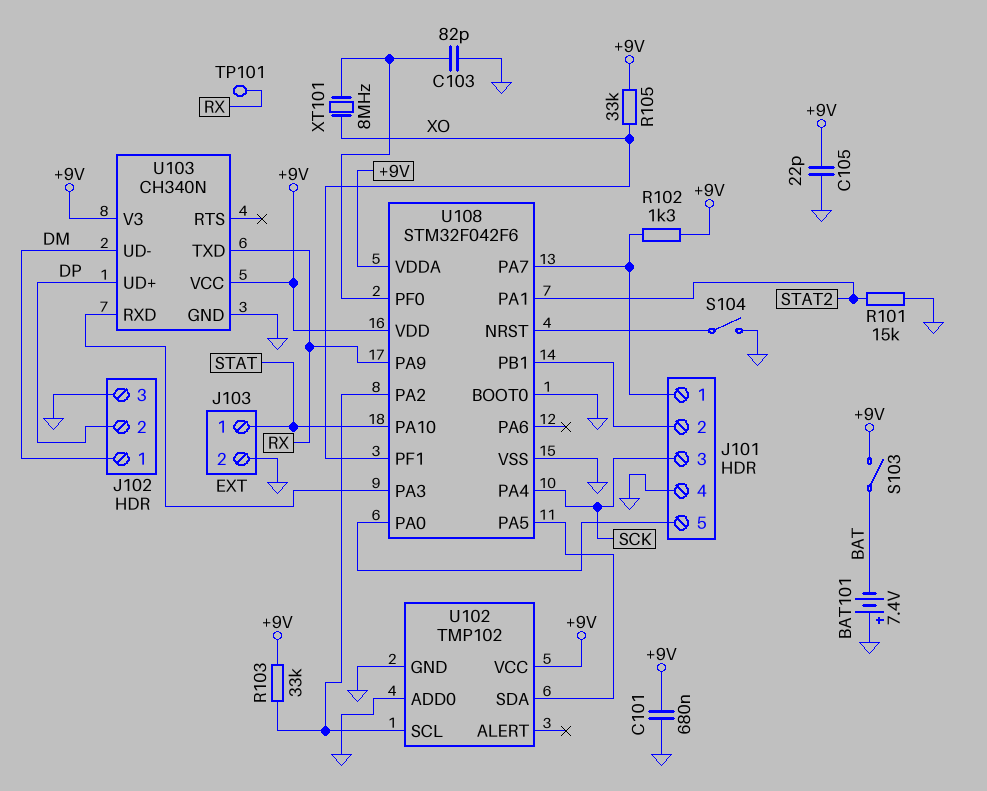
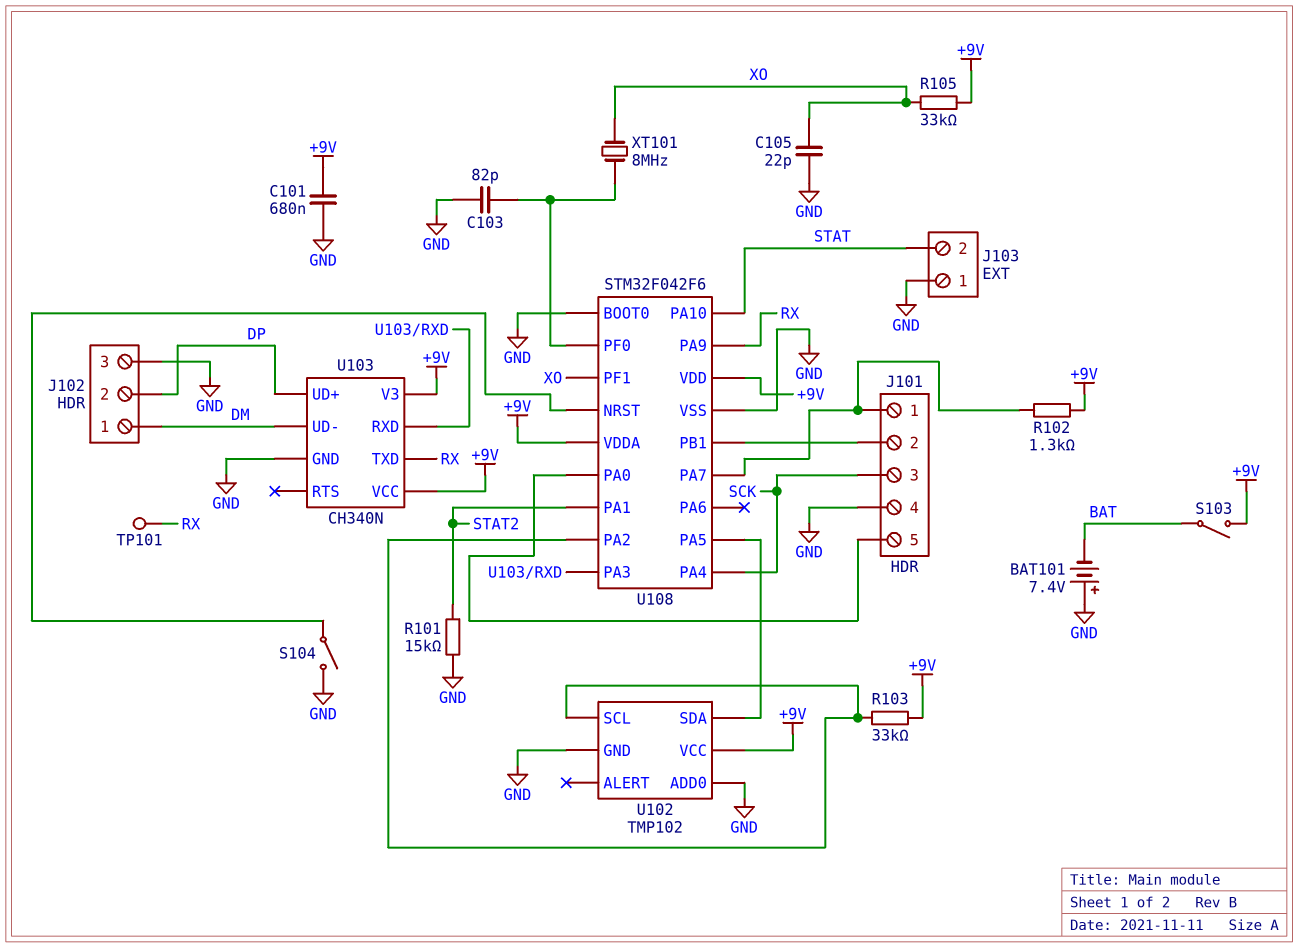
C105: 22pF (+9V, GND) -> 22pF (GND, XO)
J103 pin 1: STAT -> GND
J103 pin 2: GND -> STAT

